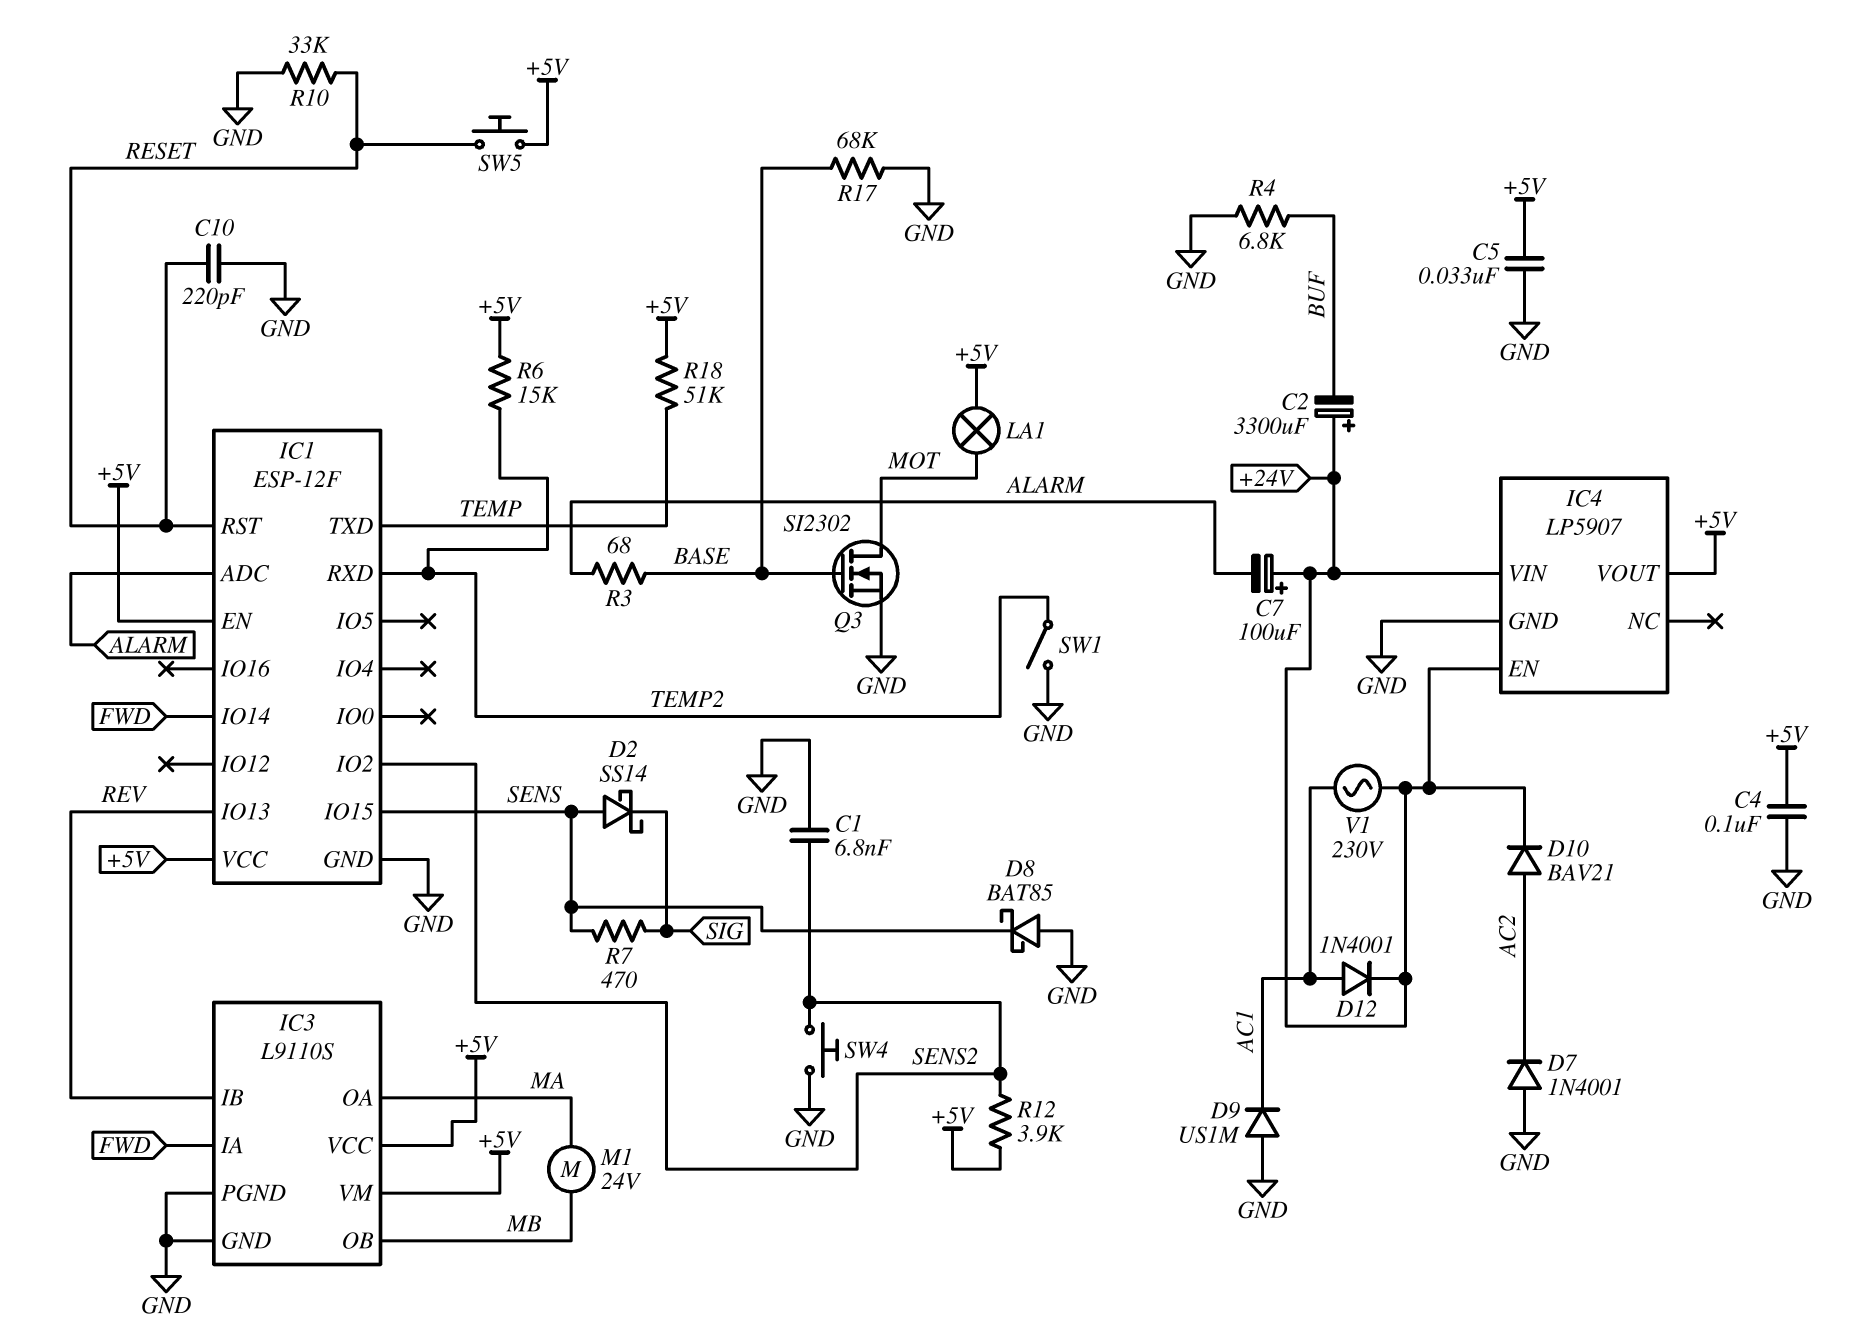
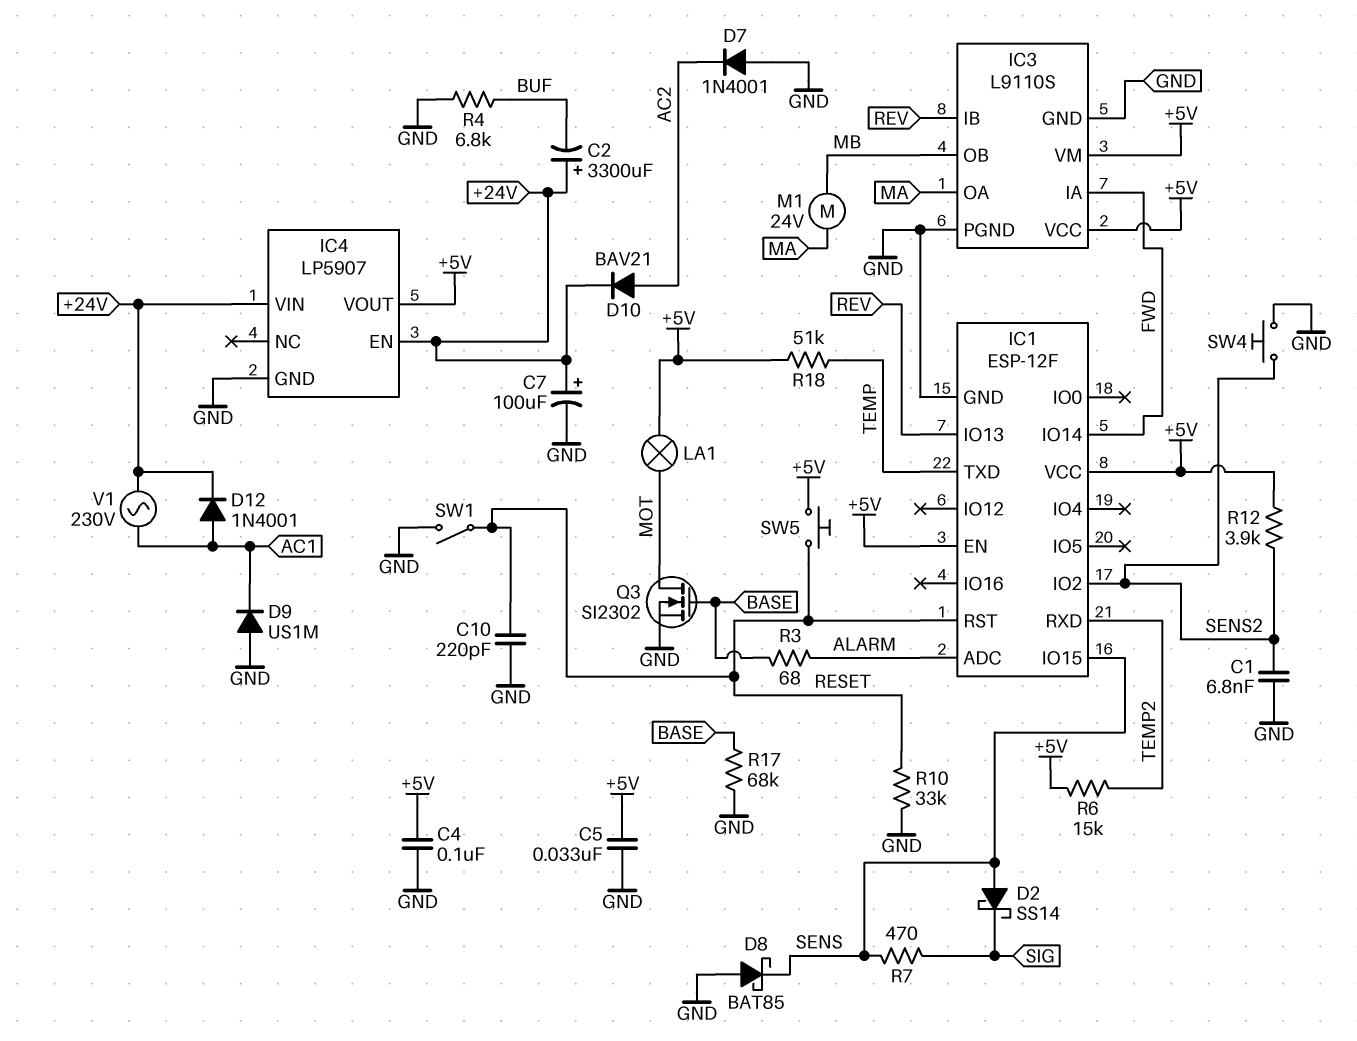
C7: 100uF (plus +24V, minus ALARM) -> 100uF (plus +24V, minus GND)
SW1: switch (GND, TEMP2) -> switch (GND, RESET)

